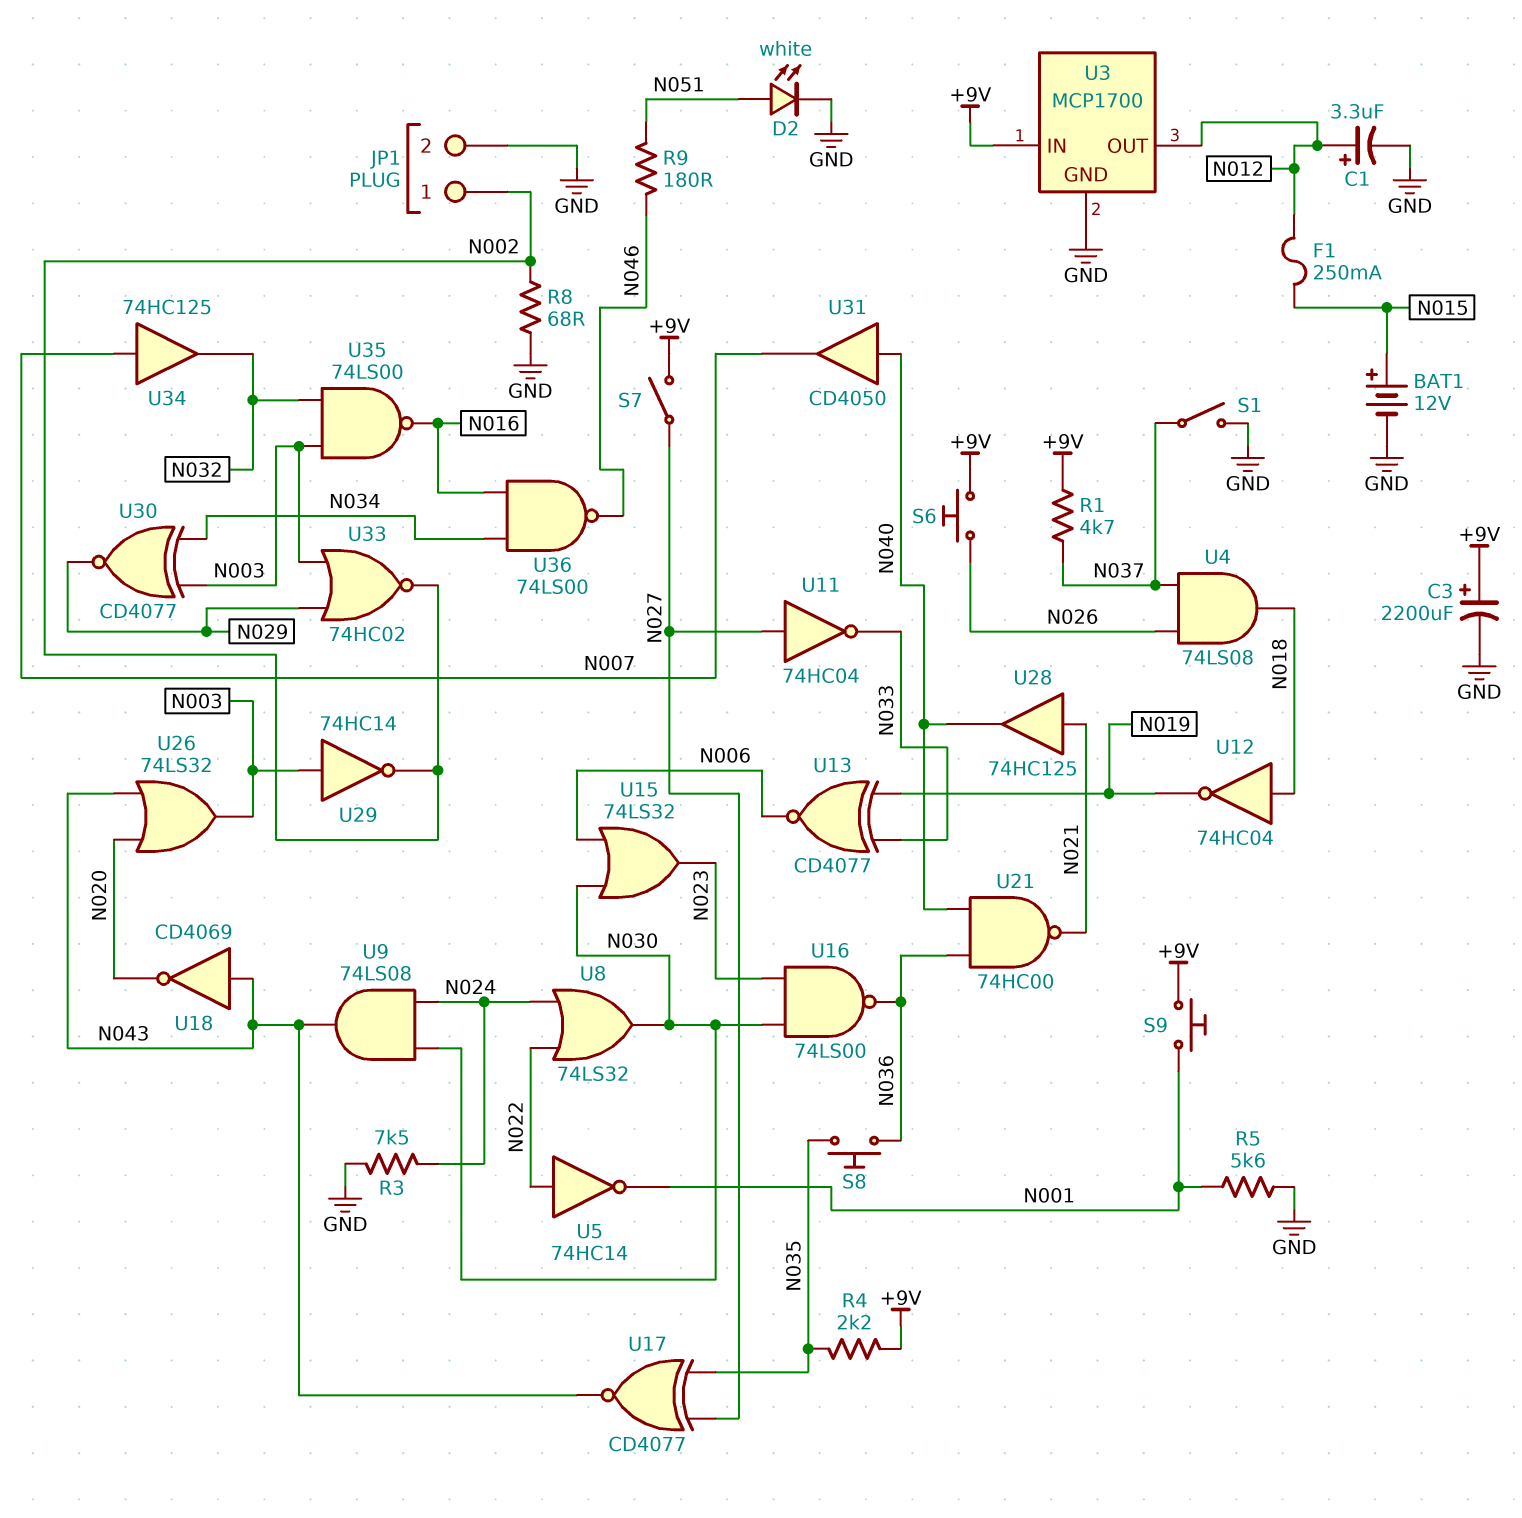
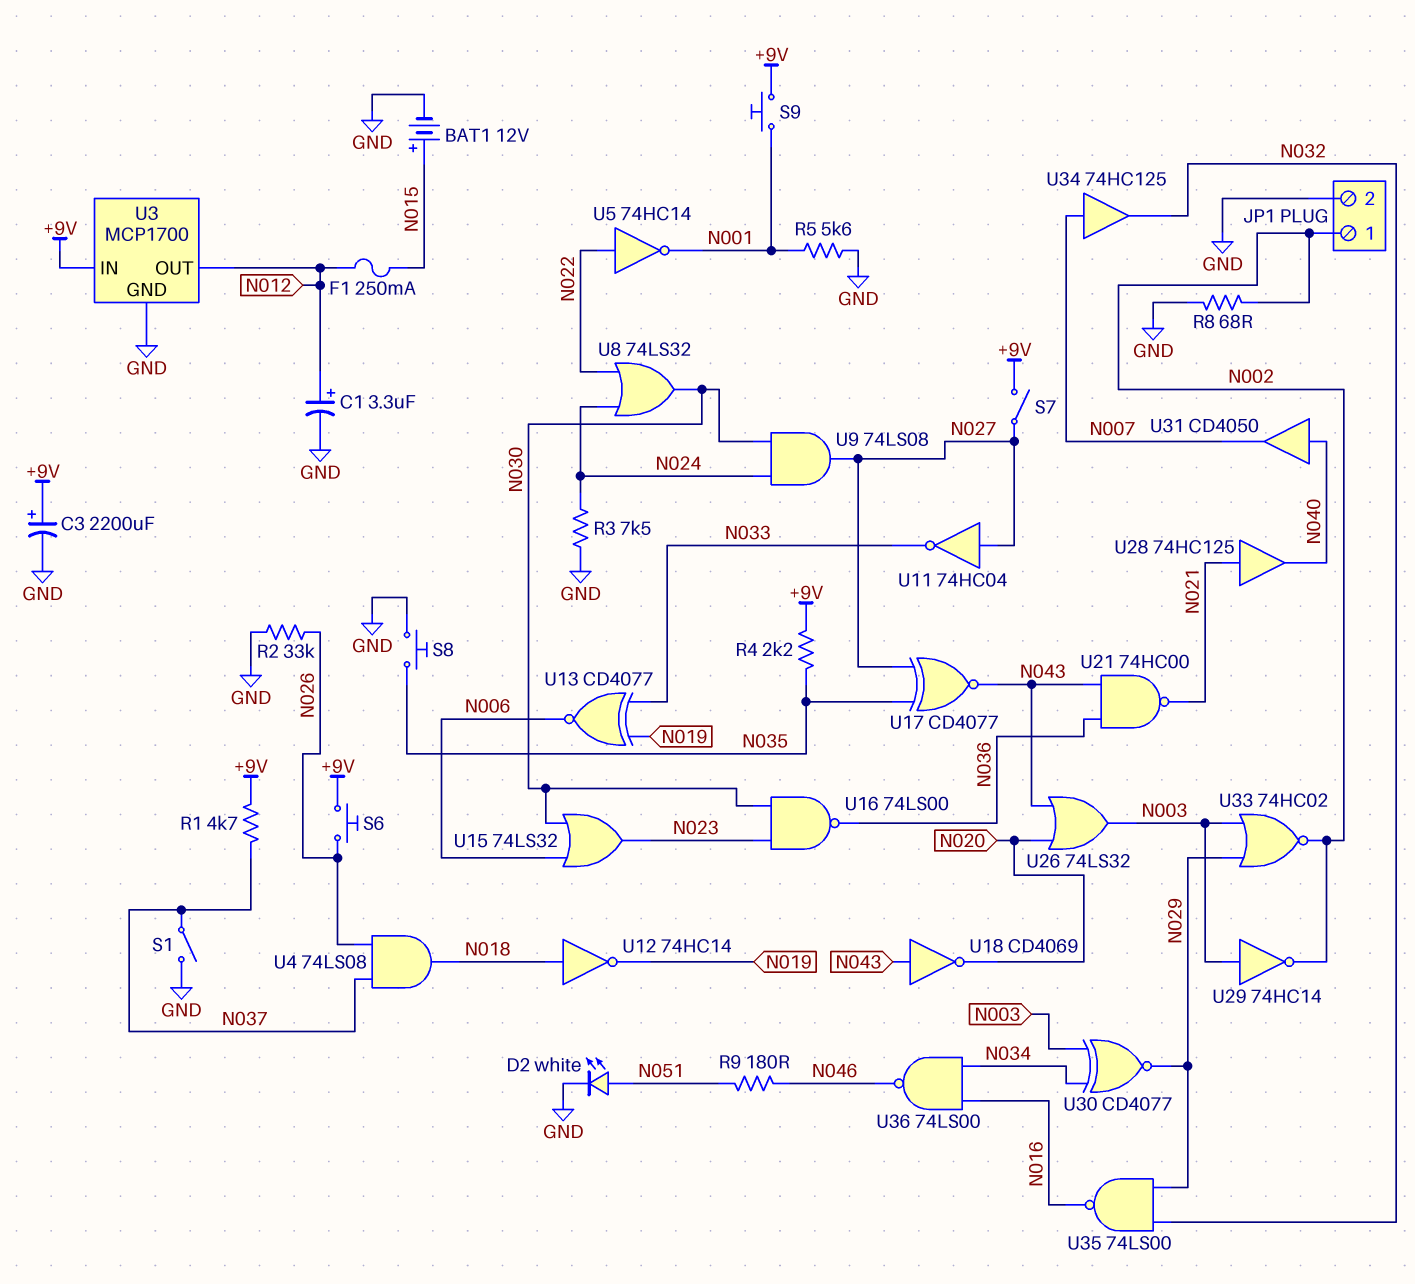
R2: none -> 33k (GND, N026)
S8: button (N035, N036) -> button (GND, N035)
U9: AND 74LS08 (in N024, in N030, out N043) -> AND 74LS08 (in N024, in N030, out N027)
U12: NOT 74HC04 (in N018, out N019) -> NOT 74HC14 (in N018, out N019)
U21: NAND 74HC00 (in N036, in N040, out N021) -> NAND 74HC00 (in N036, in N043, out N021)
U35: NAND 74LS00 (in N003, in N032, out N016) -> NAND 74LS00 (in N029, in N032, out N016)

